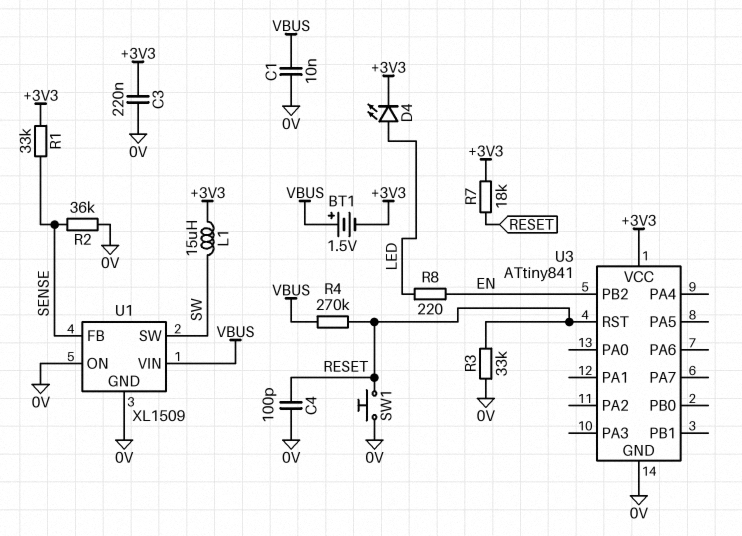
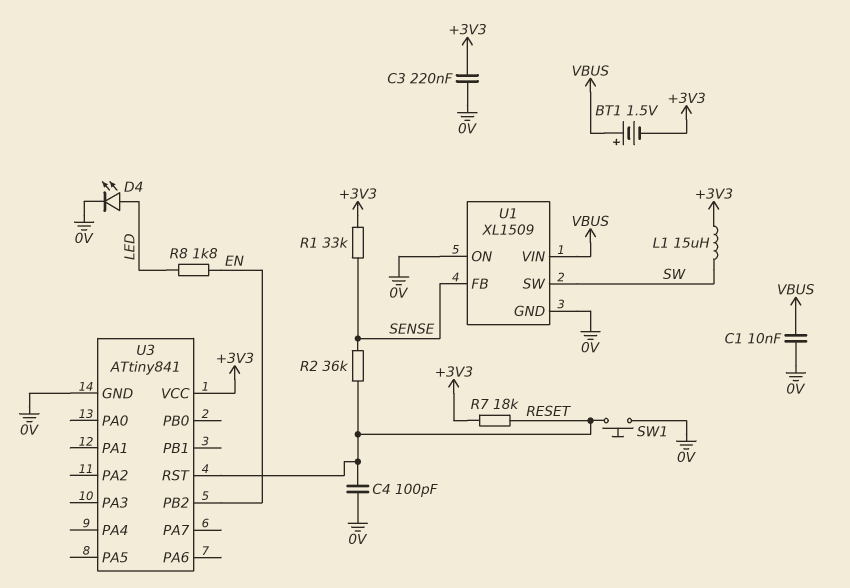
D4: LED (A LED, K +3V3) -> LED (A LED, K 0V)
R2: 36k (0V, SENSE) -> 36k (RESET, SENSE)
R3: 33k (0V, RESET) -> none
R4: 270k (RESET, VBUS) -> none
R8: 220 (EN, LED) -> 1.8k (EN, LED)

